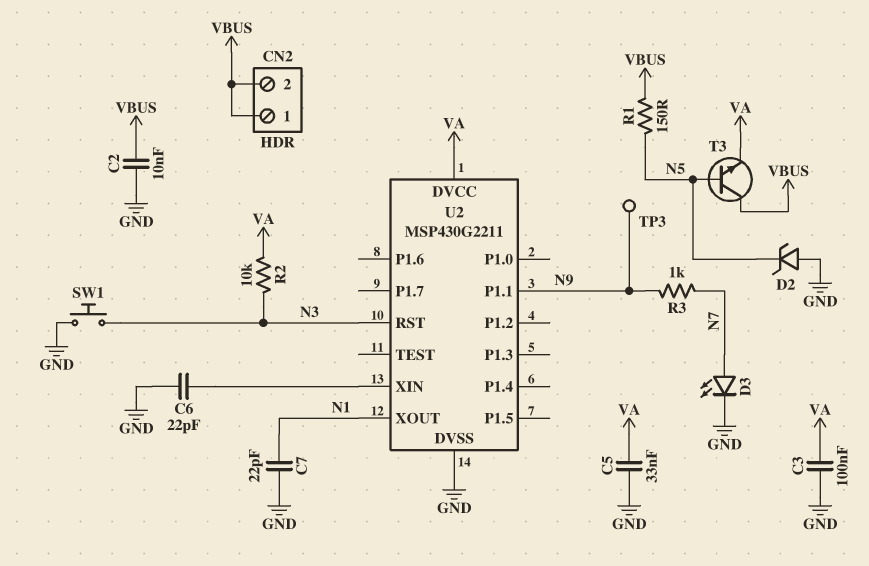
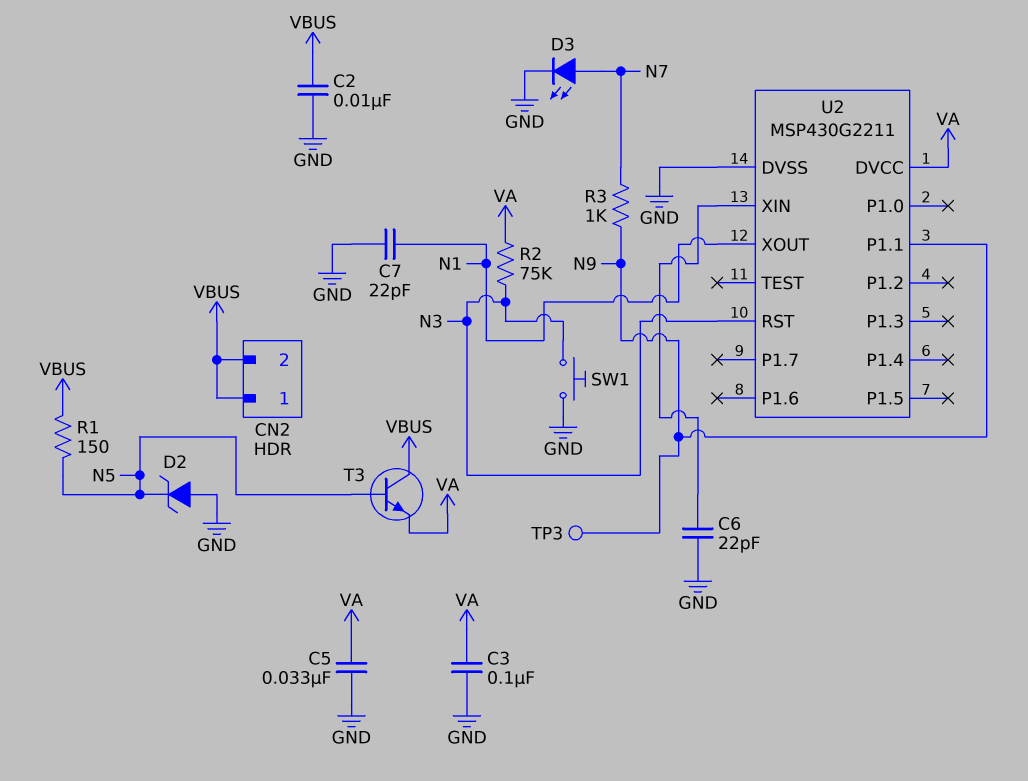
R2: 10k (N3, VA) -> 75k (N3, VA)

